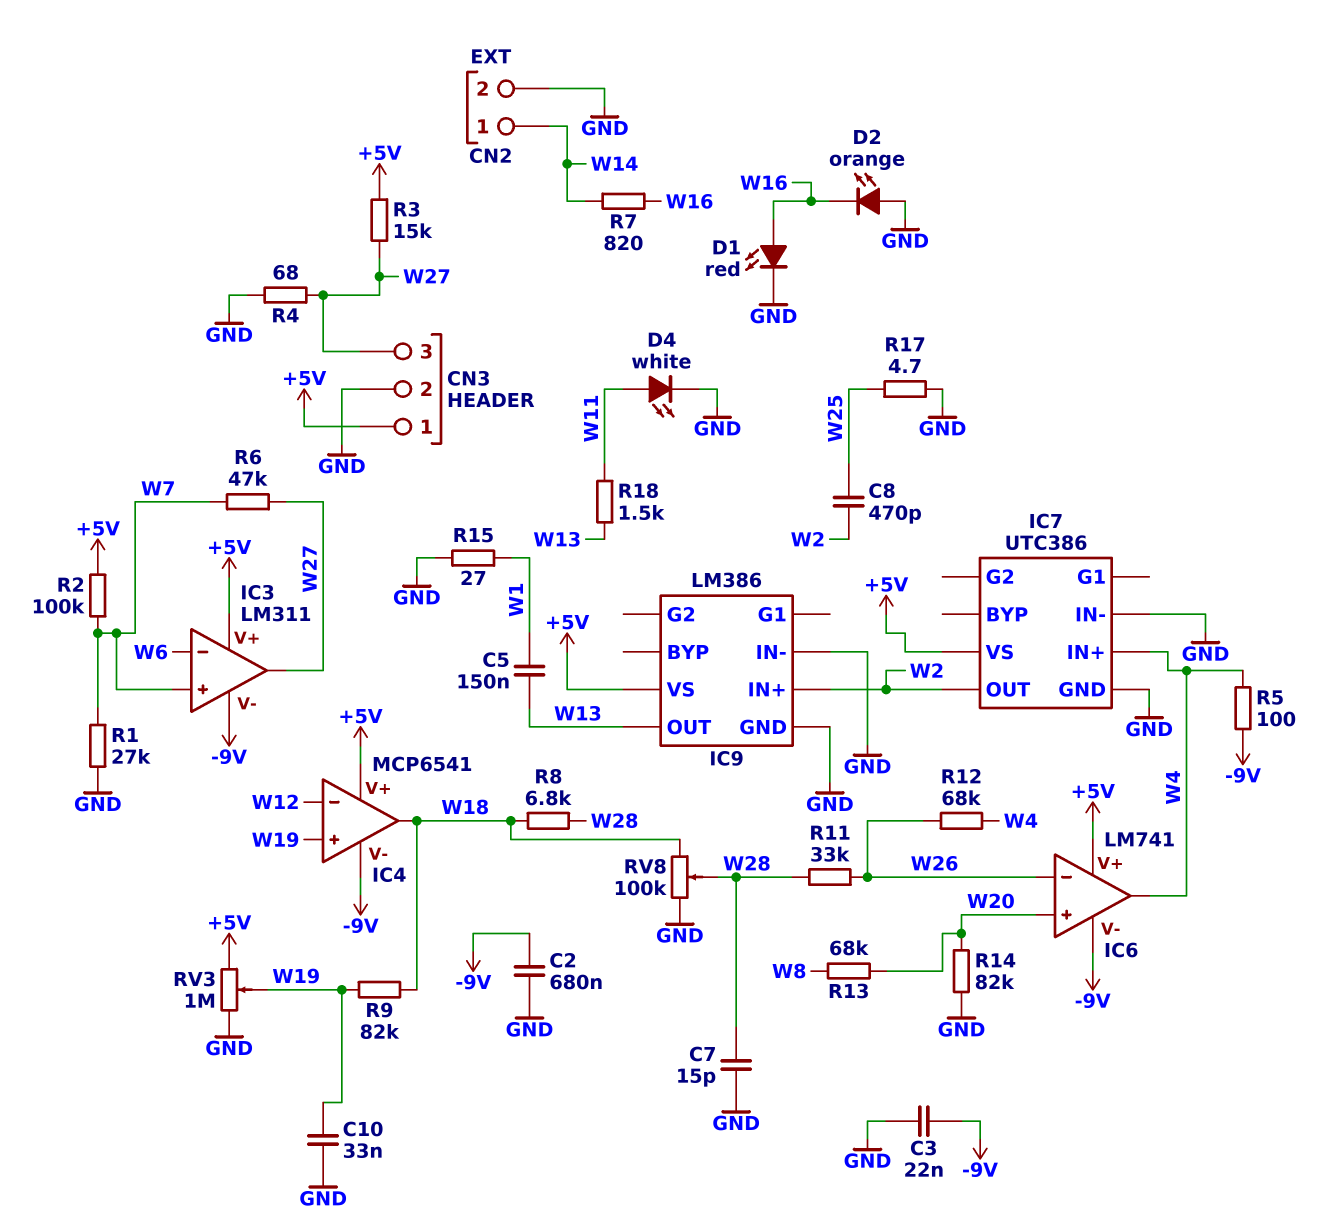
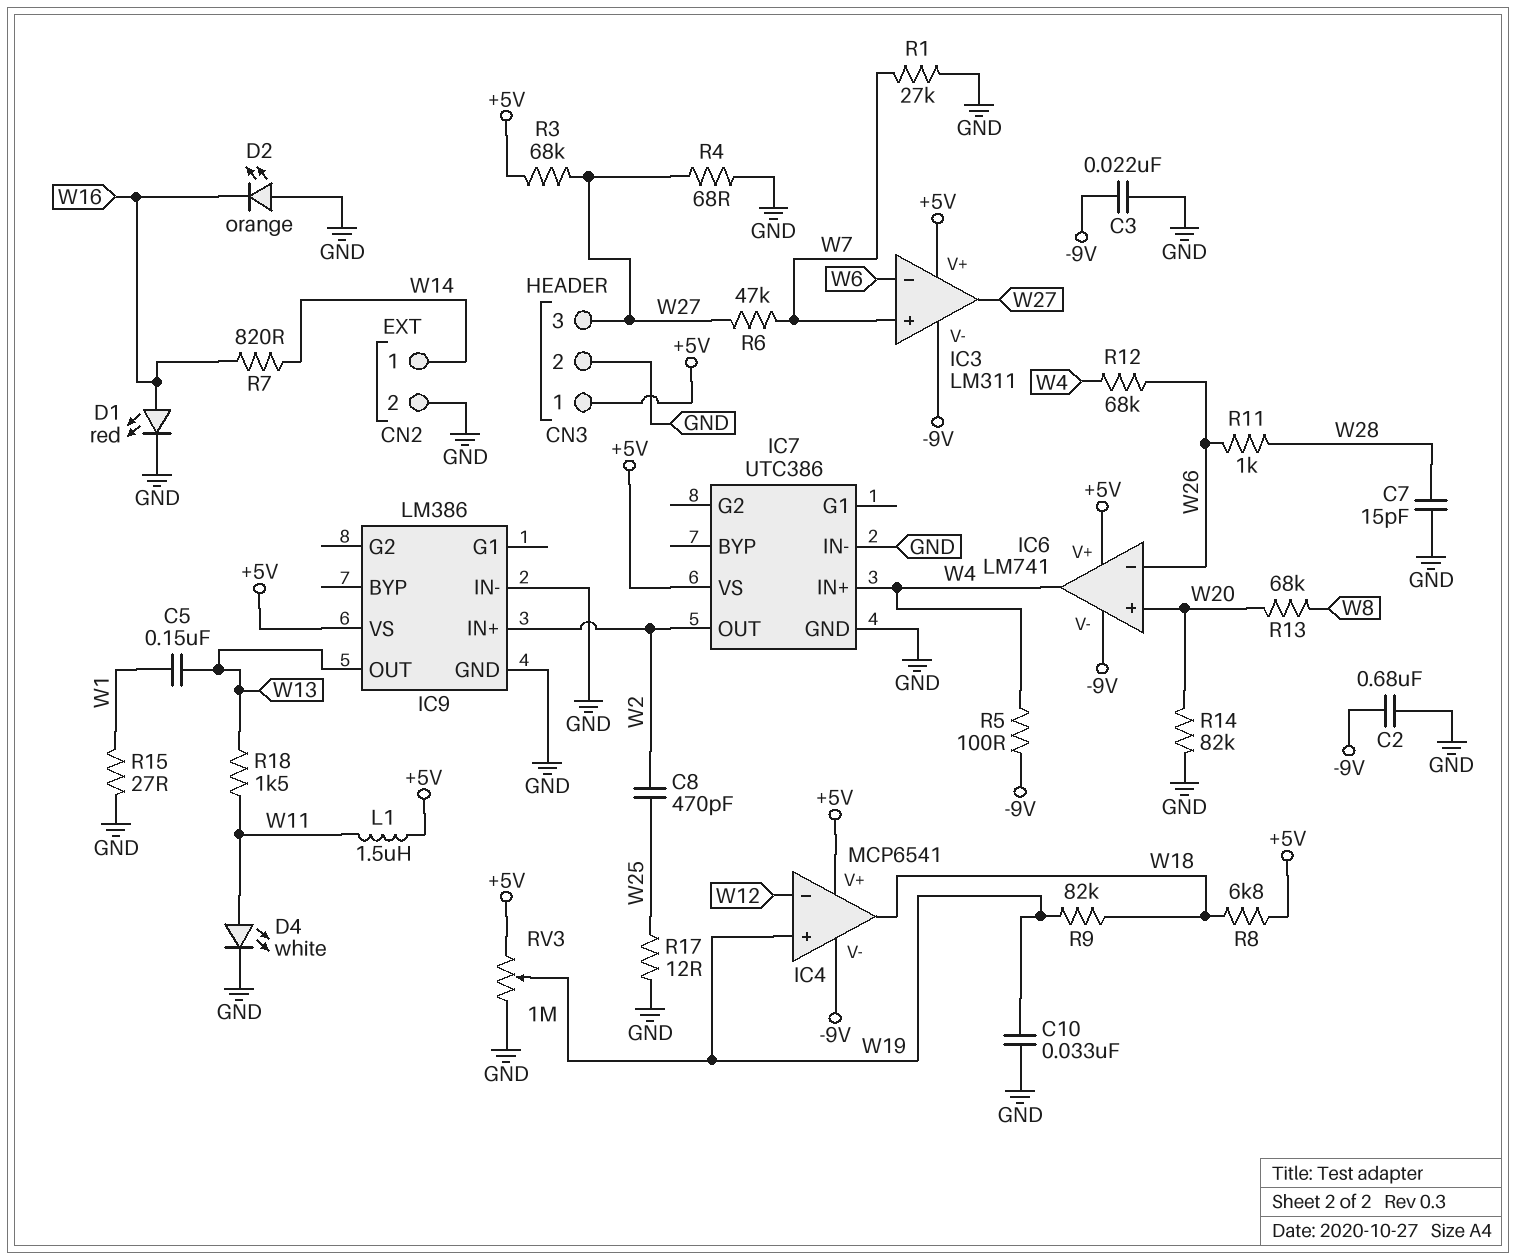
L1: none -> 1.5uH (+5V, W11)
R2: 100k (+5V, W7) -> none
R3: 15k (+5V, W27) -> 68k (+5V, W27)
R8: 6.8k (W18, W28) -> 6.8k (+5V, W18)
R11: 33k (W26, W28) -> 1k (W26, W28)
R17: 4.7 (GND, W25) -> 12 (GND, W25)
RV8: 100k (GND, W18, wiper W28) -> none

